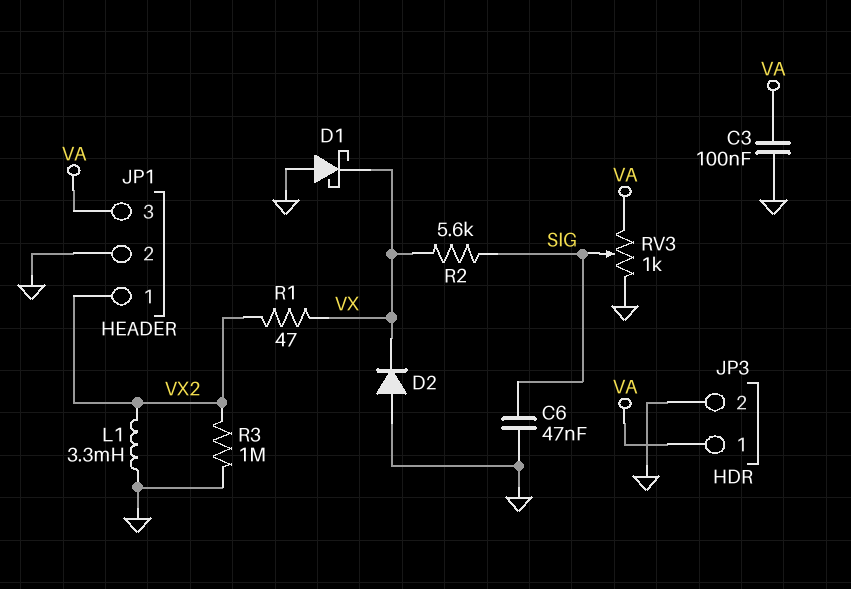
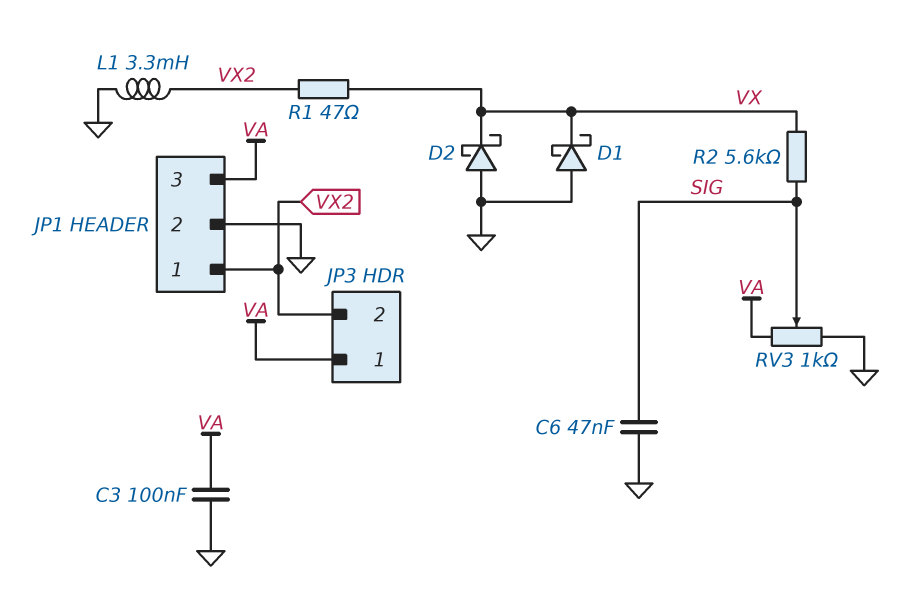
D2: diode (A GND, K VX) -> schottky (A GND, K VX)
JP3 pin 2: GND -> VX2
R3: 1M (GND, VX2) -> none

